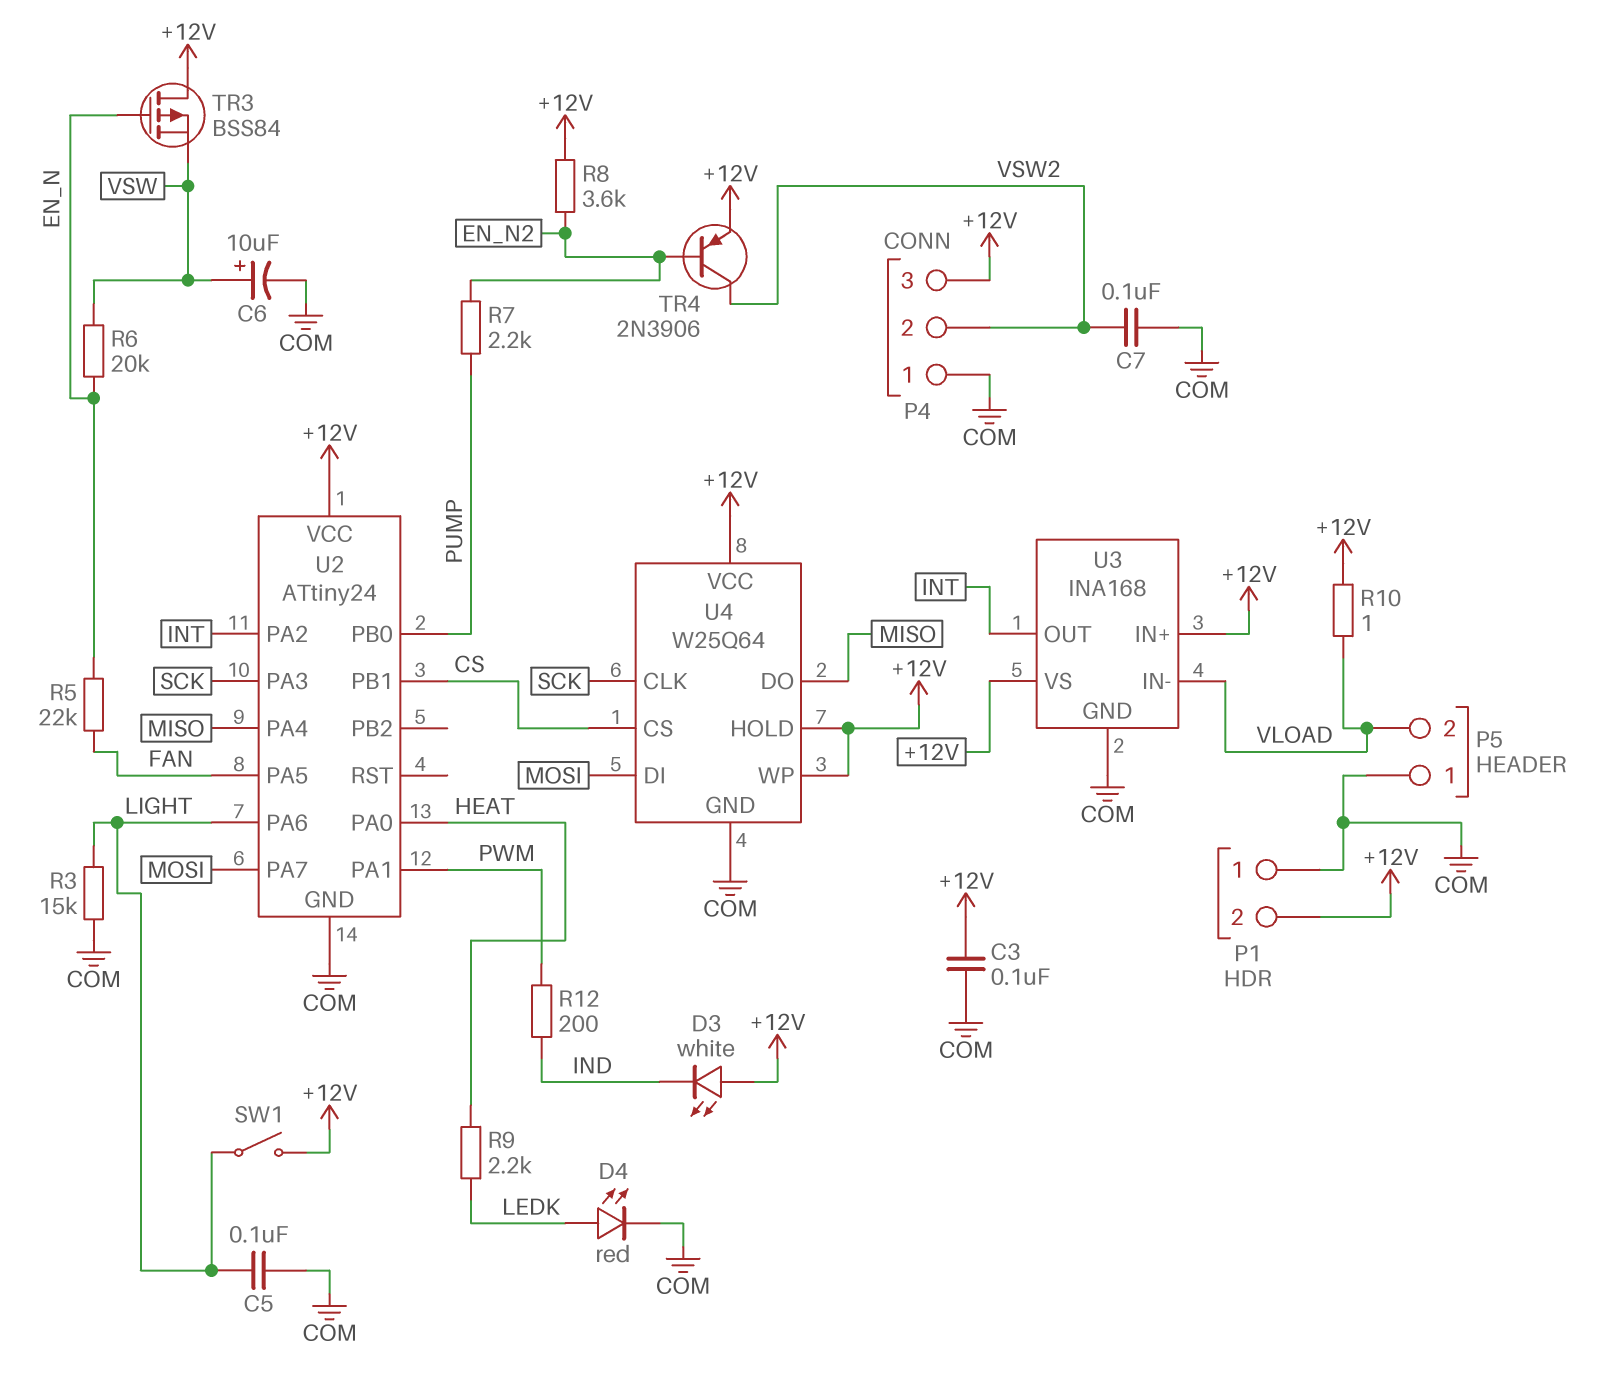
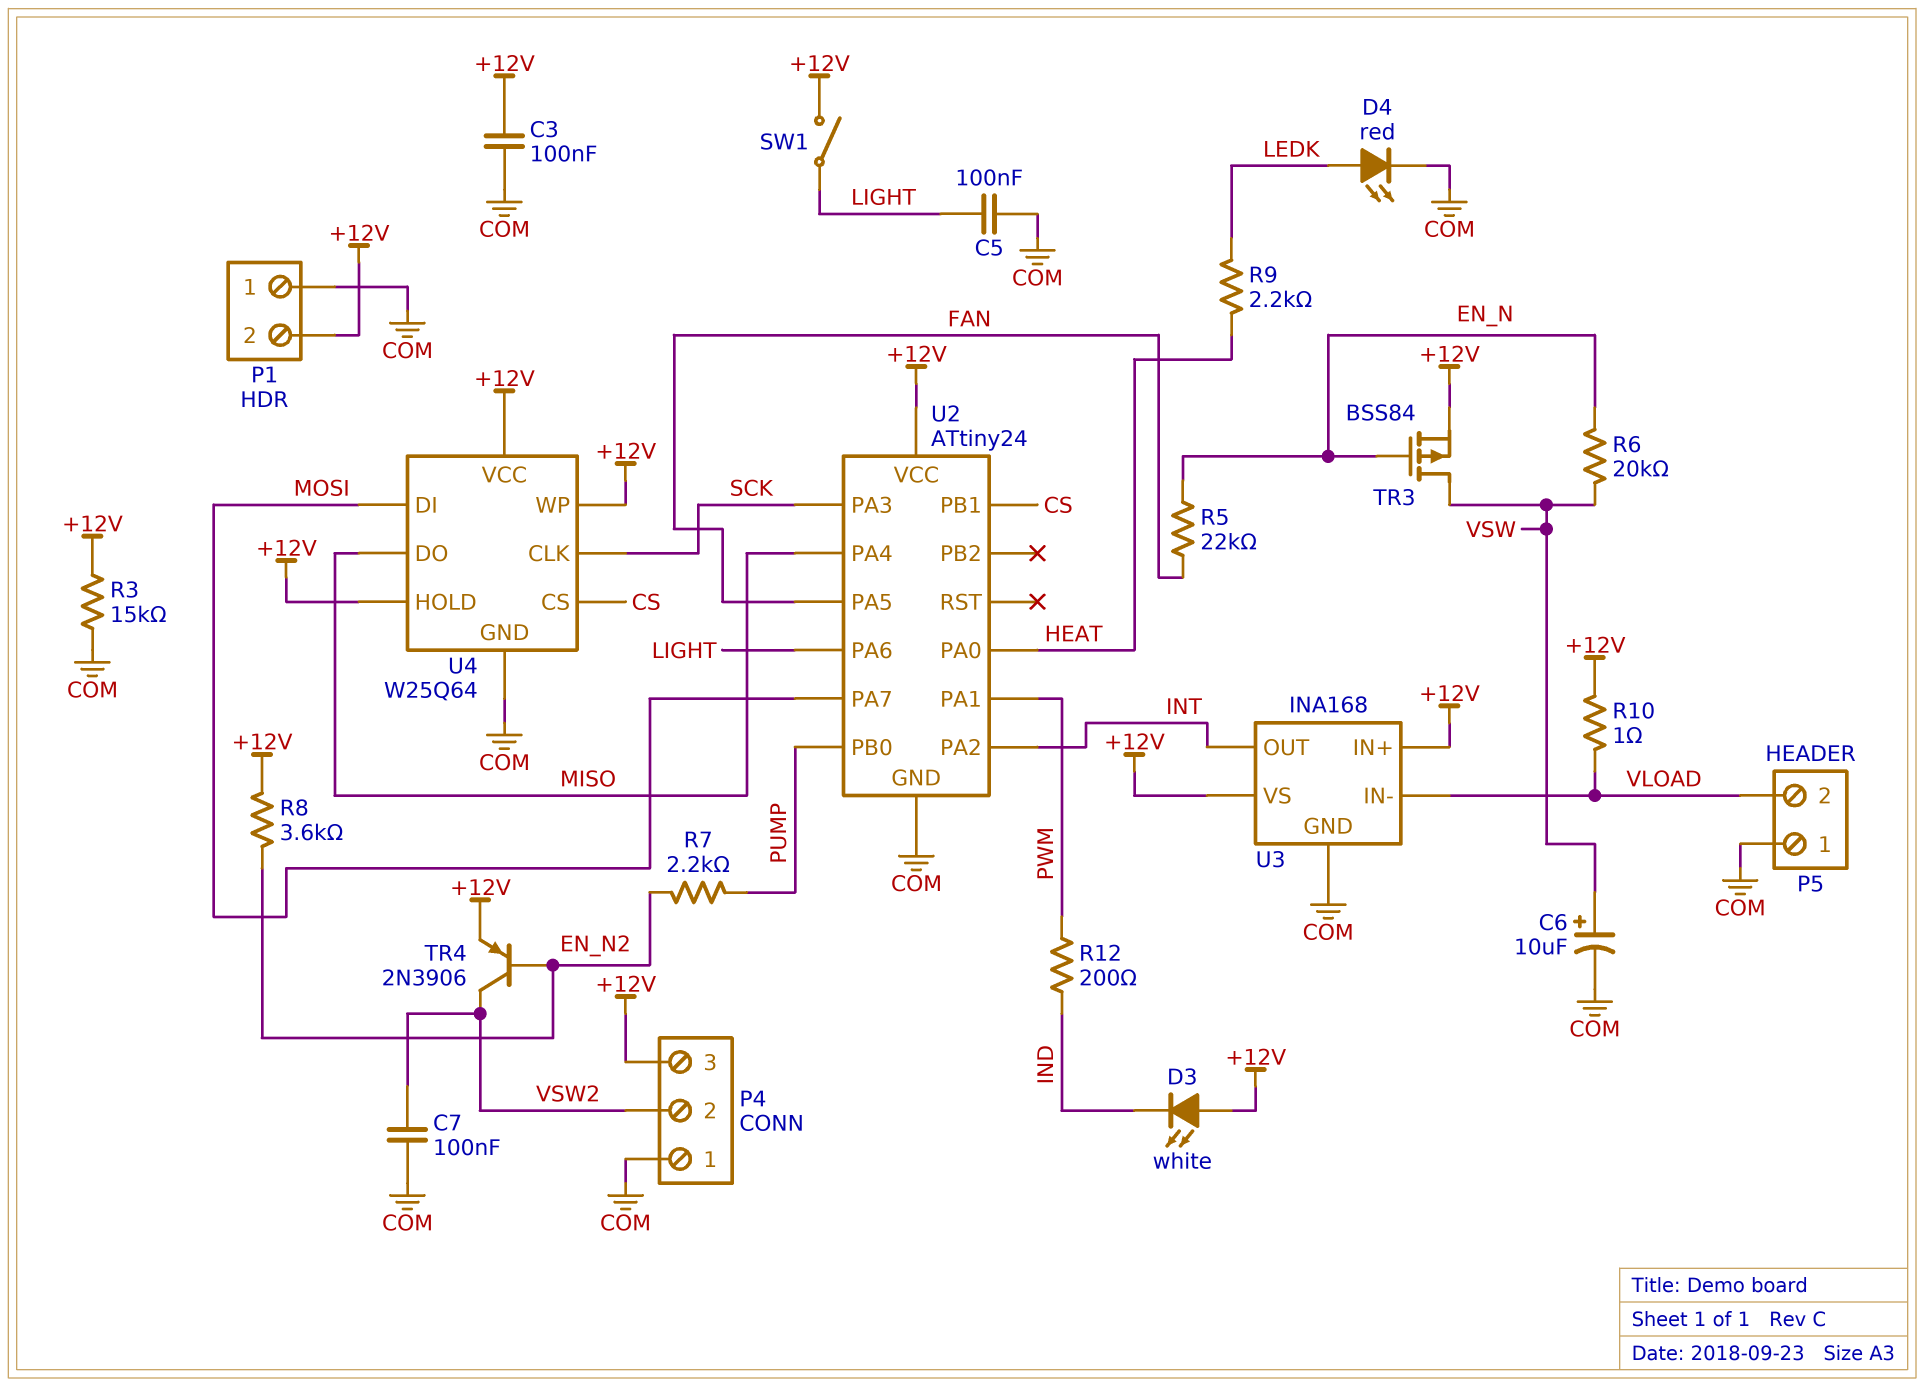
R3: 15k (COM, LIGHT) -> 15k (+12V, COM)
TR3: PMOS BSS84 (G EN_N, D +12V, S VSW) -> PMOS BSS84 (G EN_N, D VSW, S +12V)

